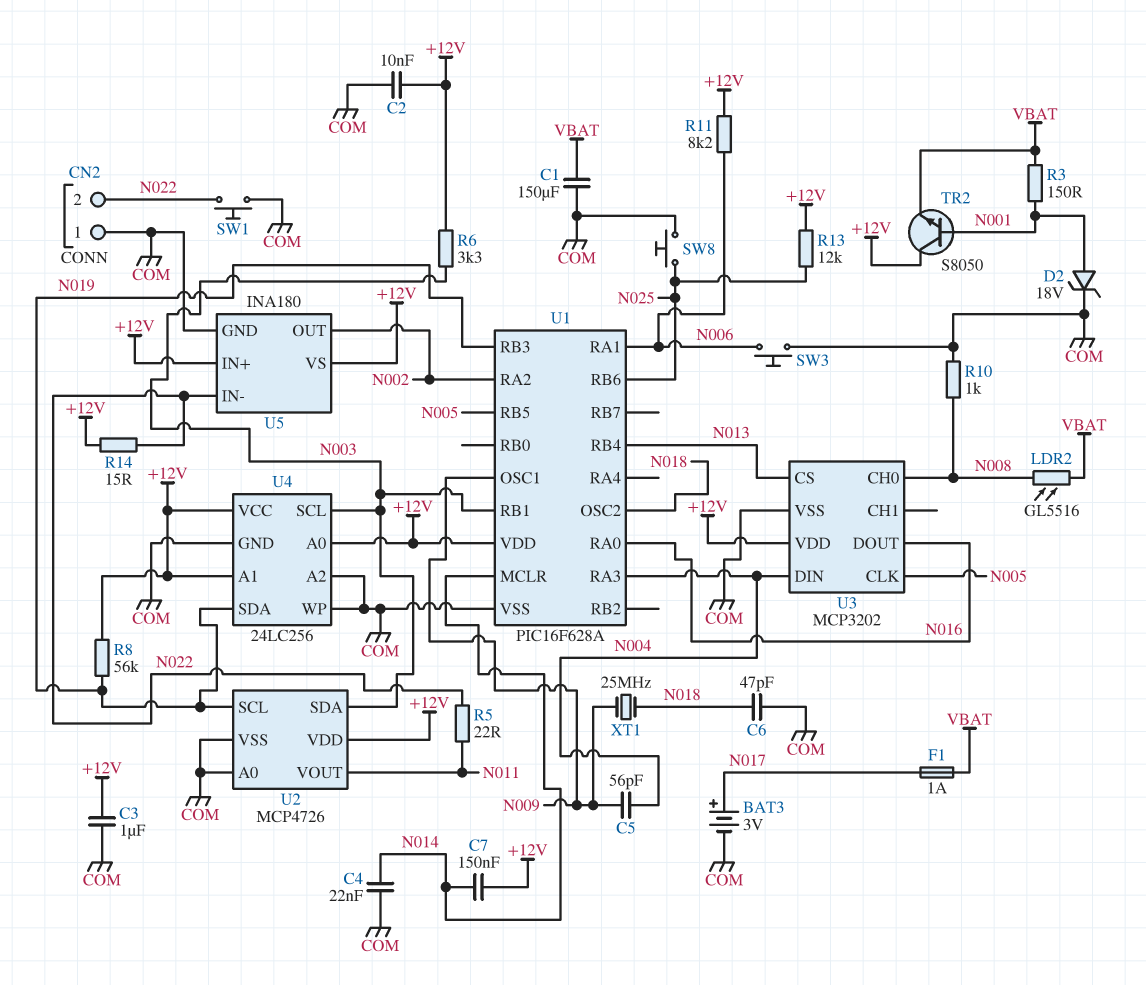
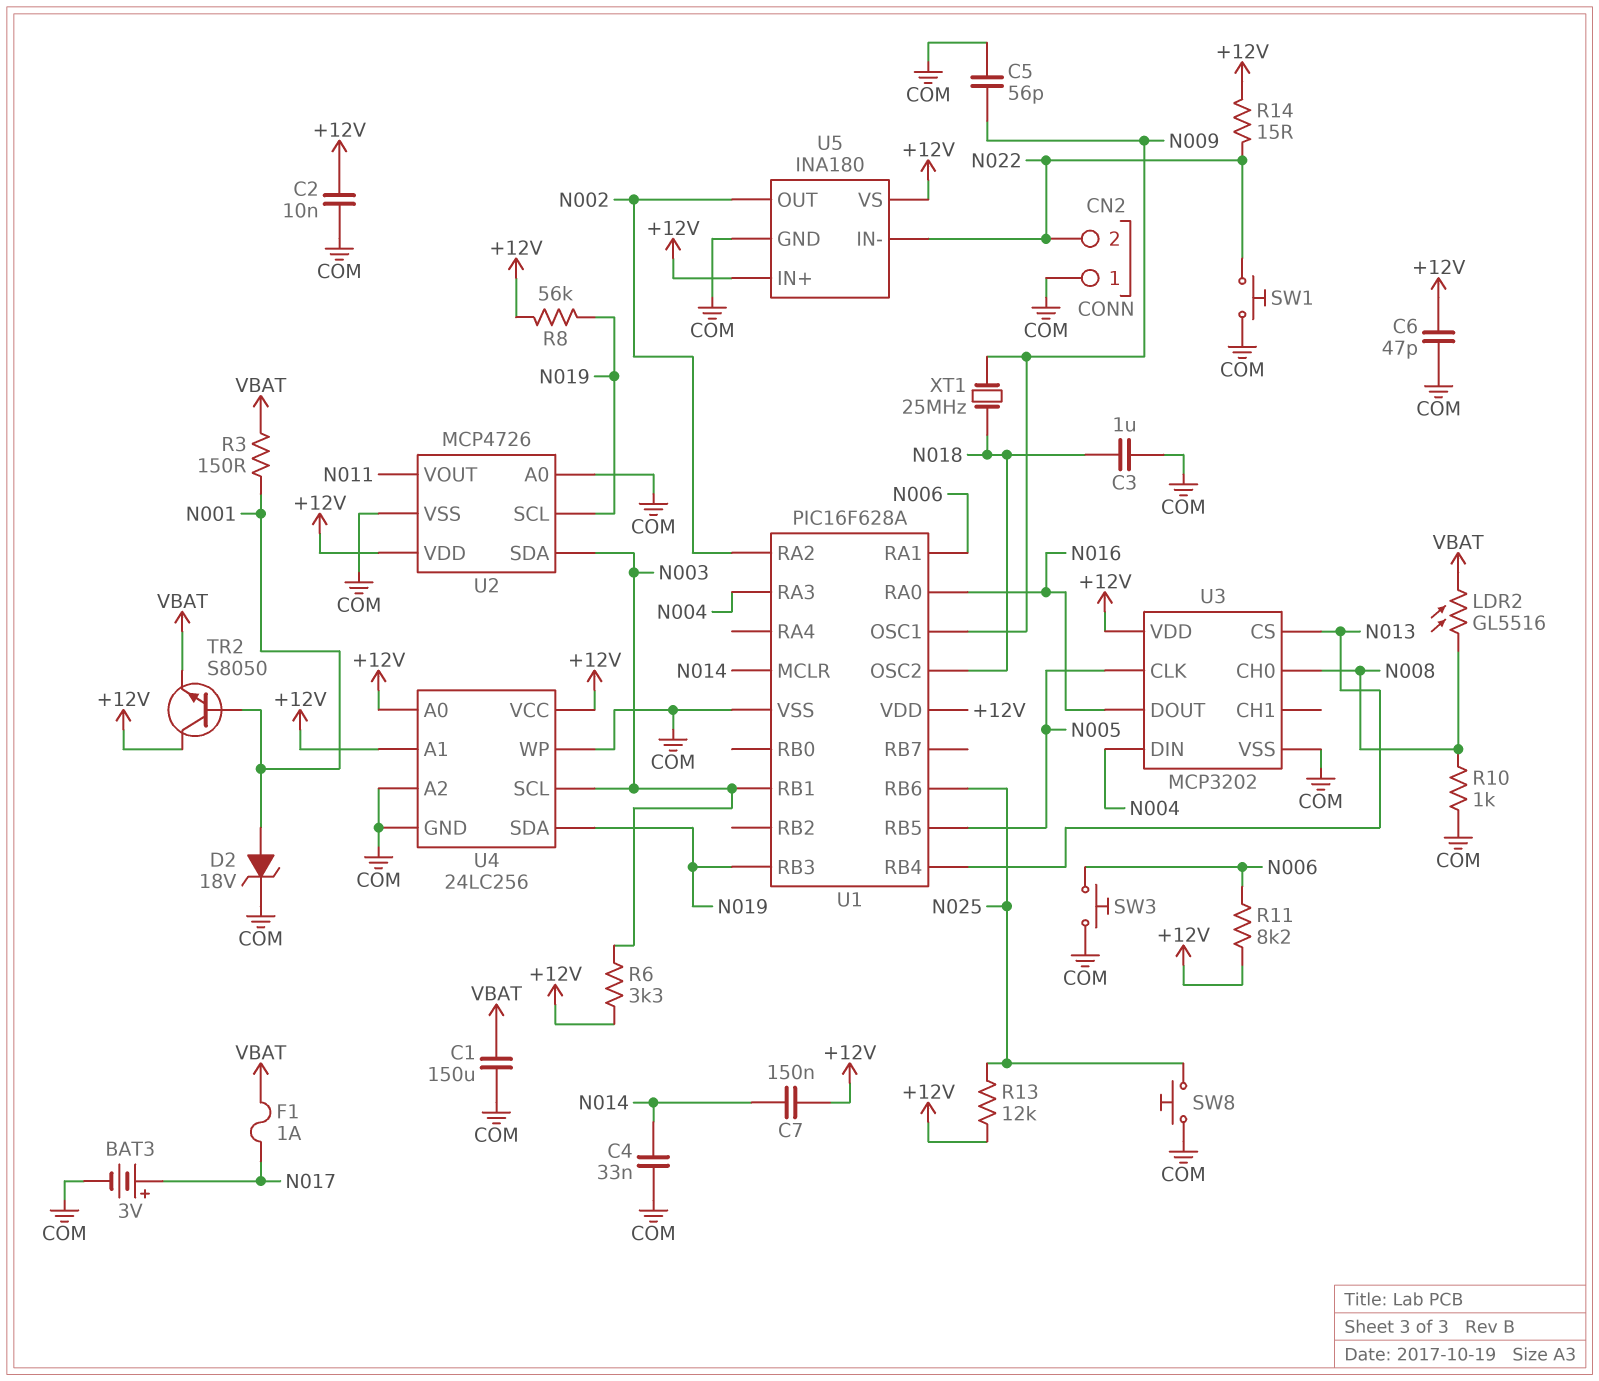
C3: 1uF (+12V, COM) -> 1uF (COM, N018)
C4: 22nF (COM, N014) -> 33nF (COM, N014)
C5: 56pF (N004, N009) -> 56pF (COM, N009)
C6: 47pF (COM, N018) -> 47pF (+12V, COM)
R5: 22 (N011, N022) -> none

